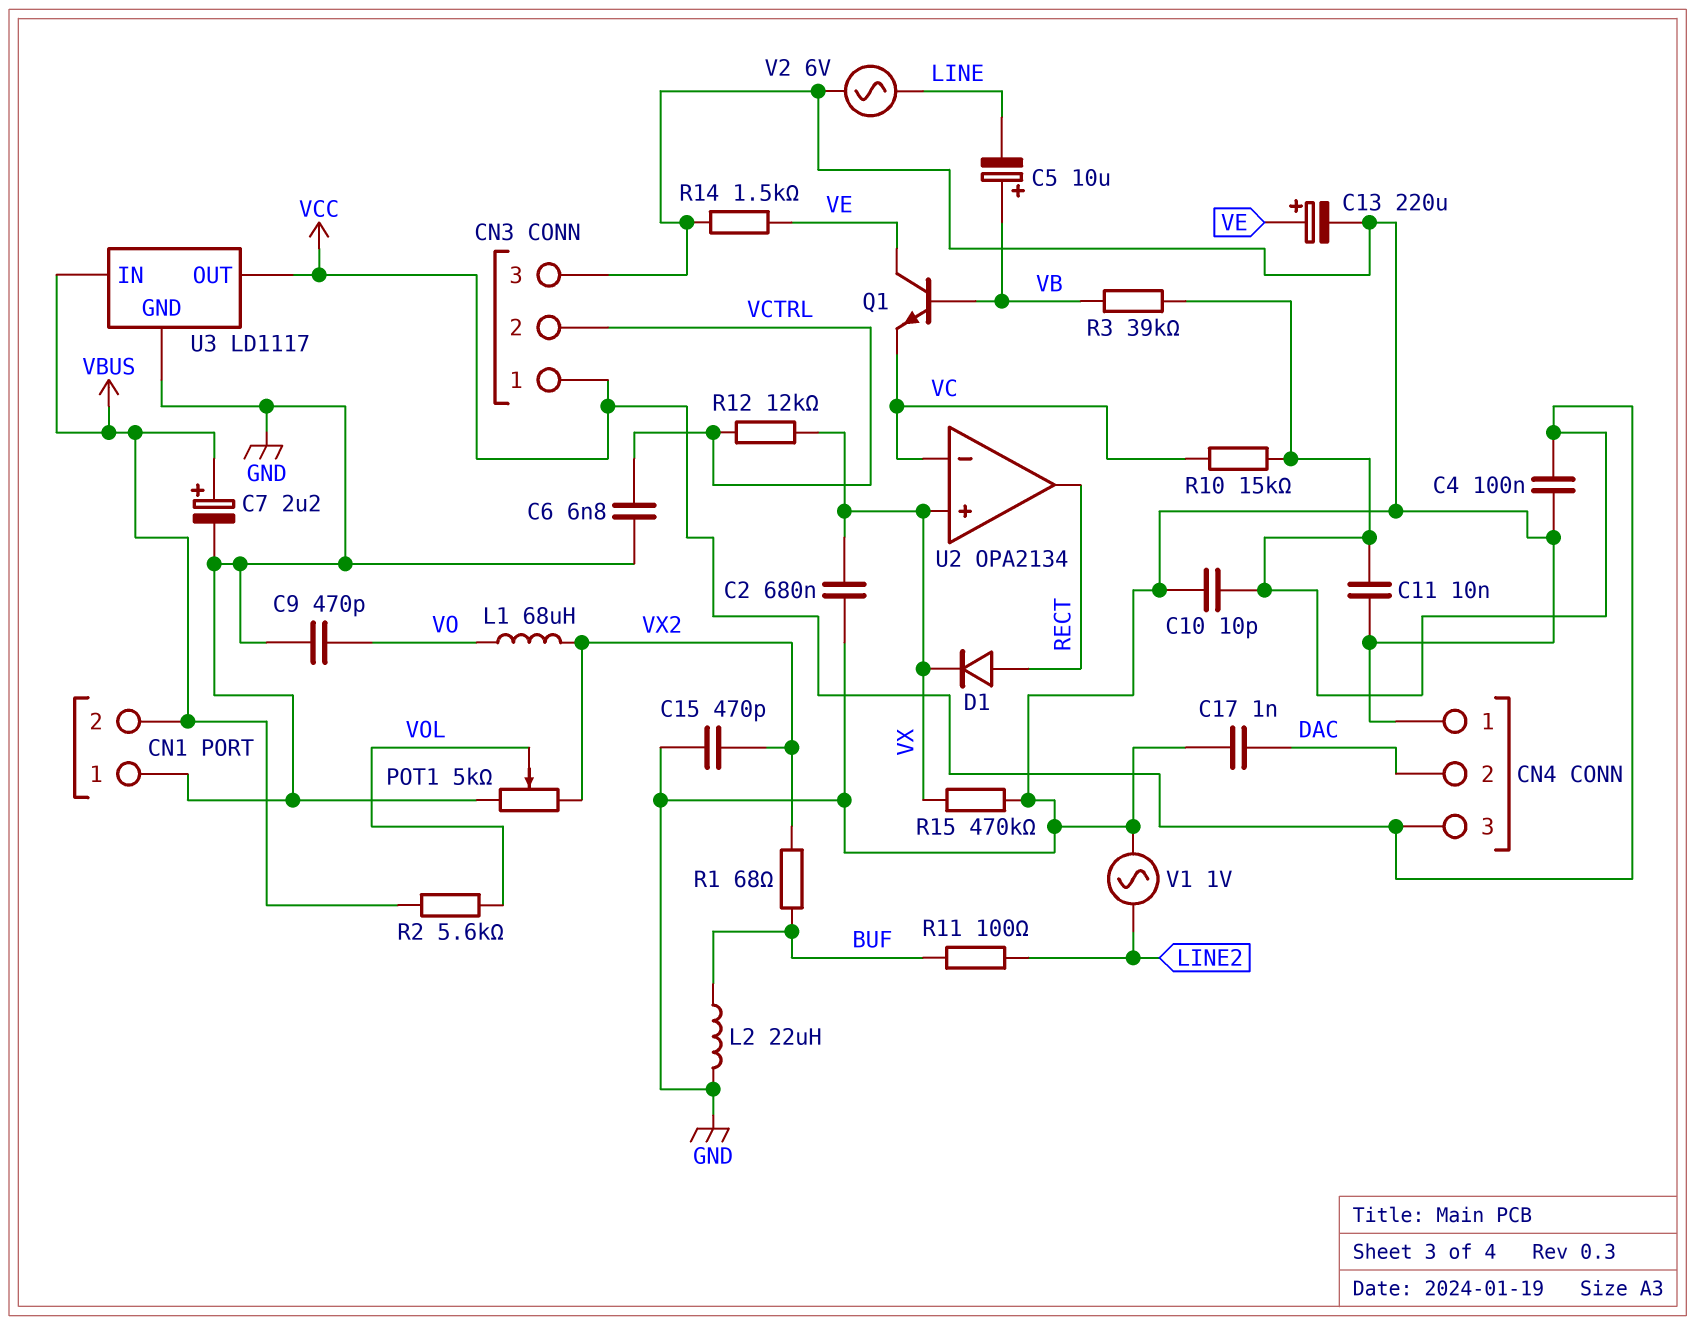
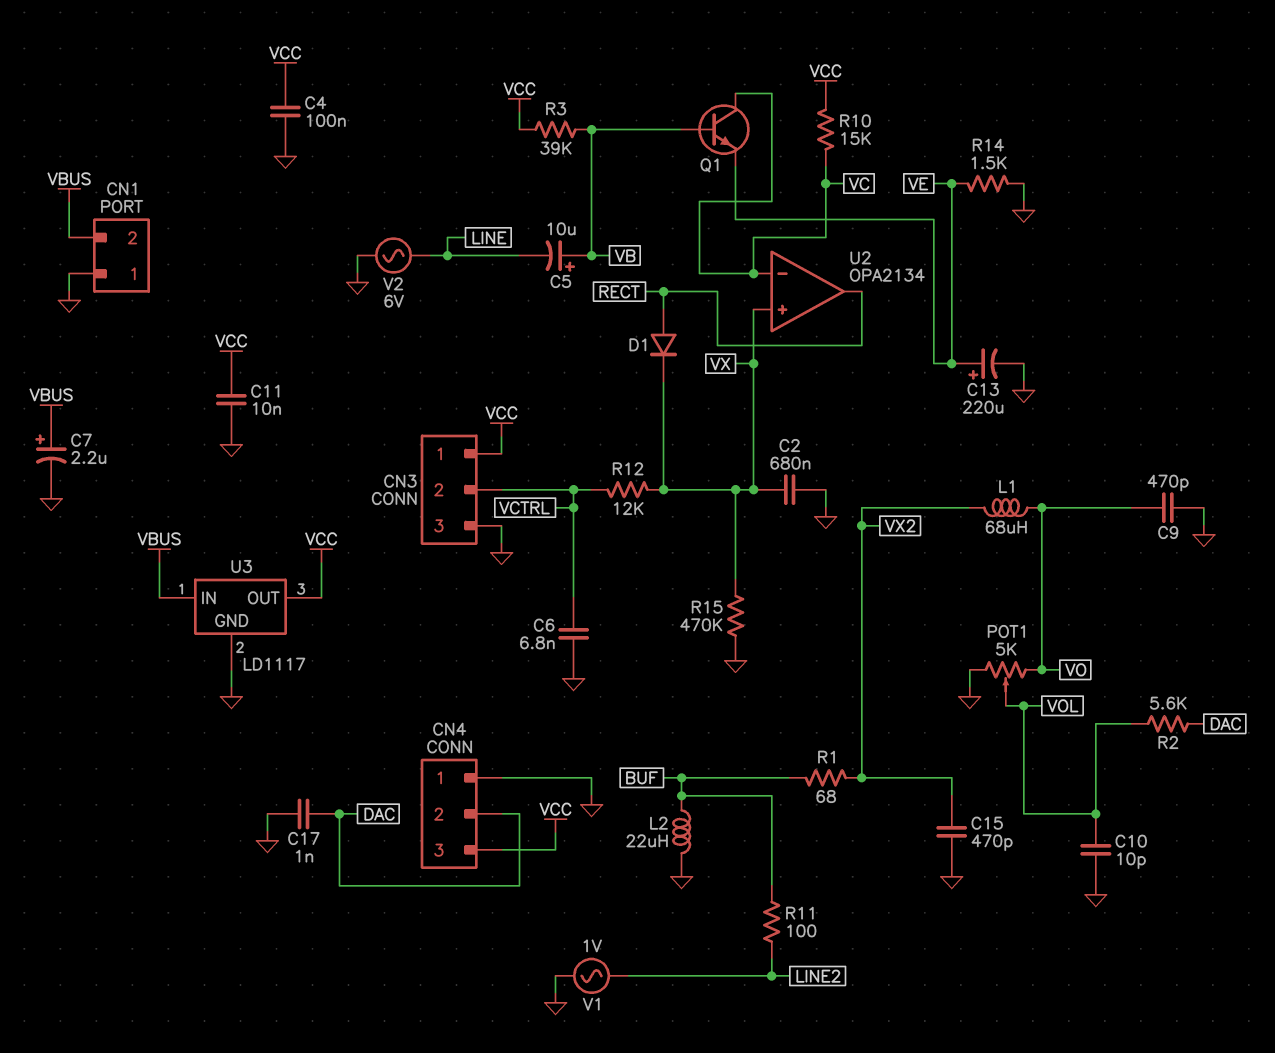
C10: 10pF (GND, VCC) -> 10pF (GND, VOL)
POT1: 5k (GND, VX2, wiper VOL) -> 5k (GND, VO, wiper VOL)
Q1: NPN (B VB, C VE, E VC) -> NPN (B VB, C VC, E VE)
R2: 5.6k (VBUS, VOL) -> 5.6k (DAC, VOL)

